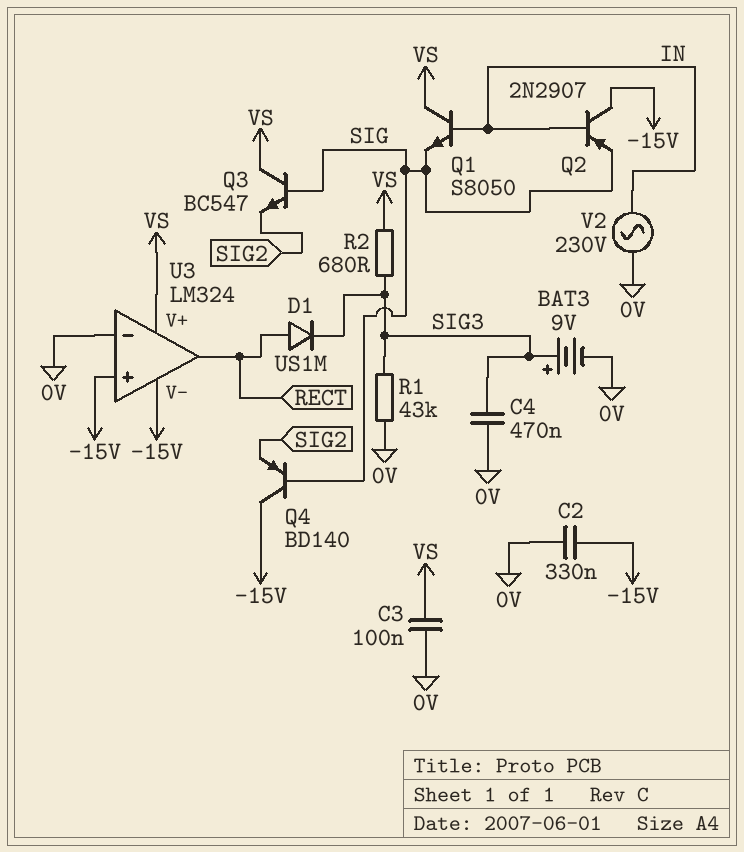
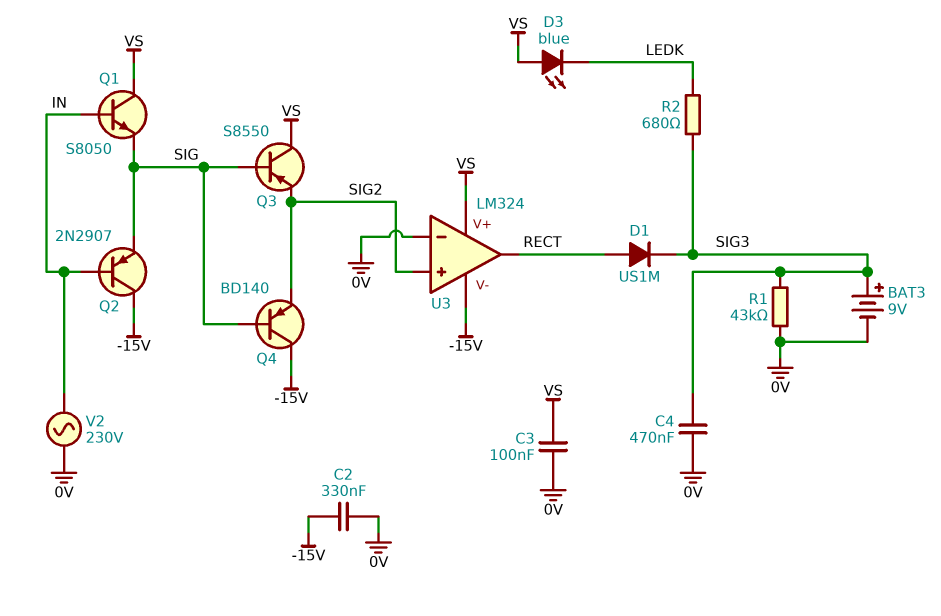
D3: none -> LED blue (A VS, K LEDK)
Q3: NPN BC547 (B SIG, C VS, E SIG2) -> PNP S8550 (B SIG, C VS, E SIG2)
R2: 680 (SIG3, VS) -> 680 (LEDK, SIG3)
U3 pin in+: -15V -> SIG2

